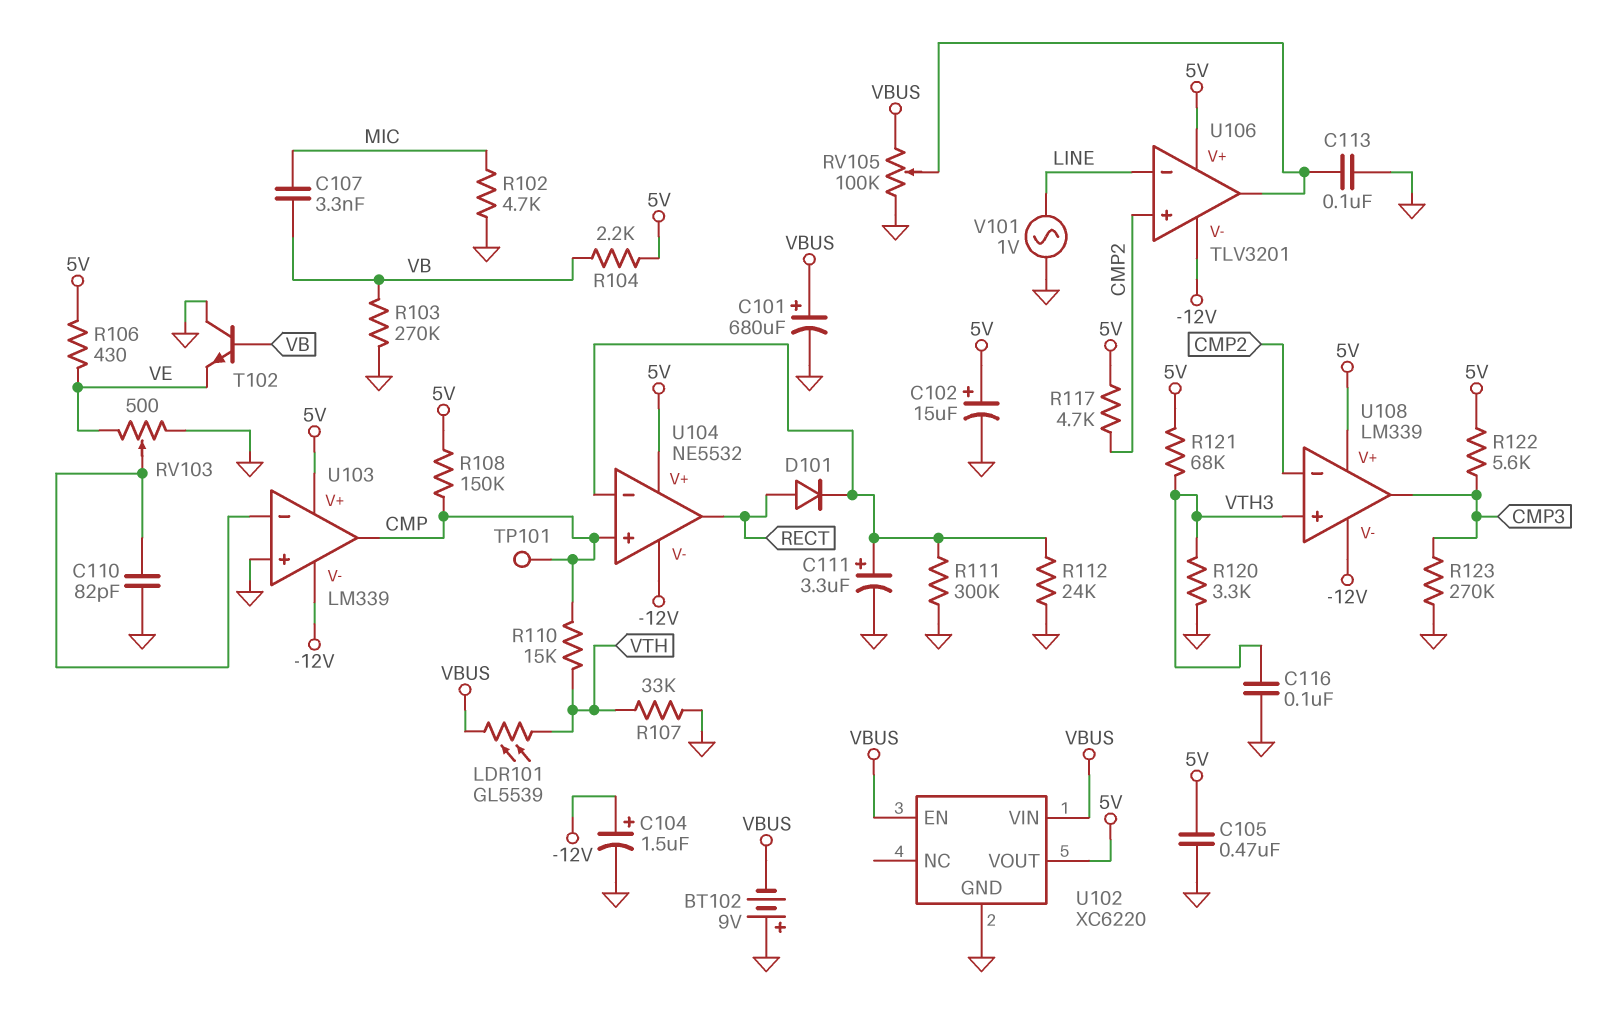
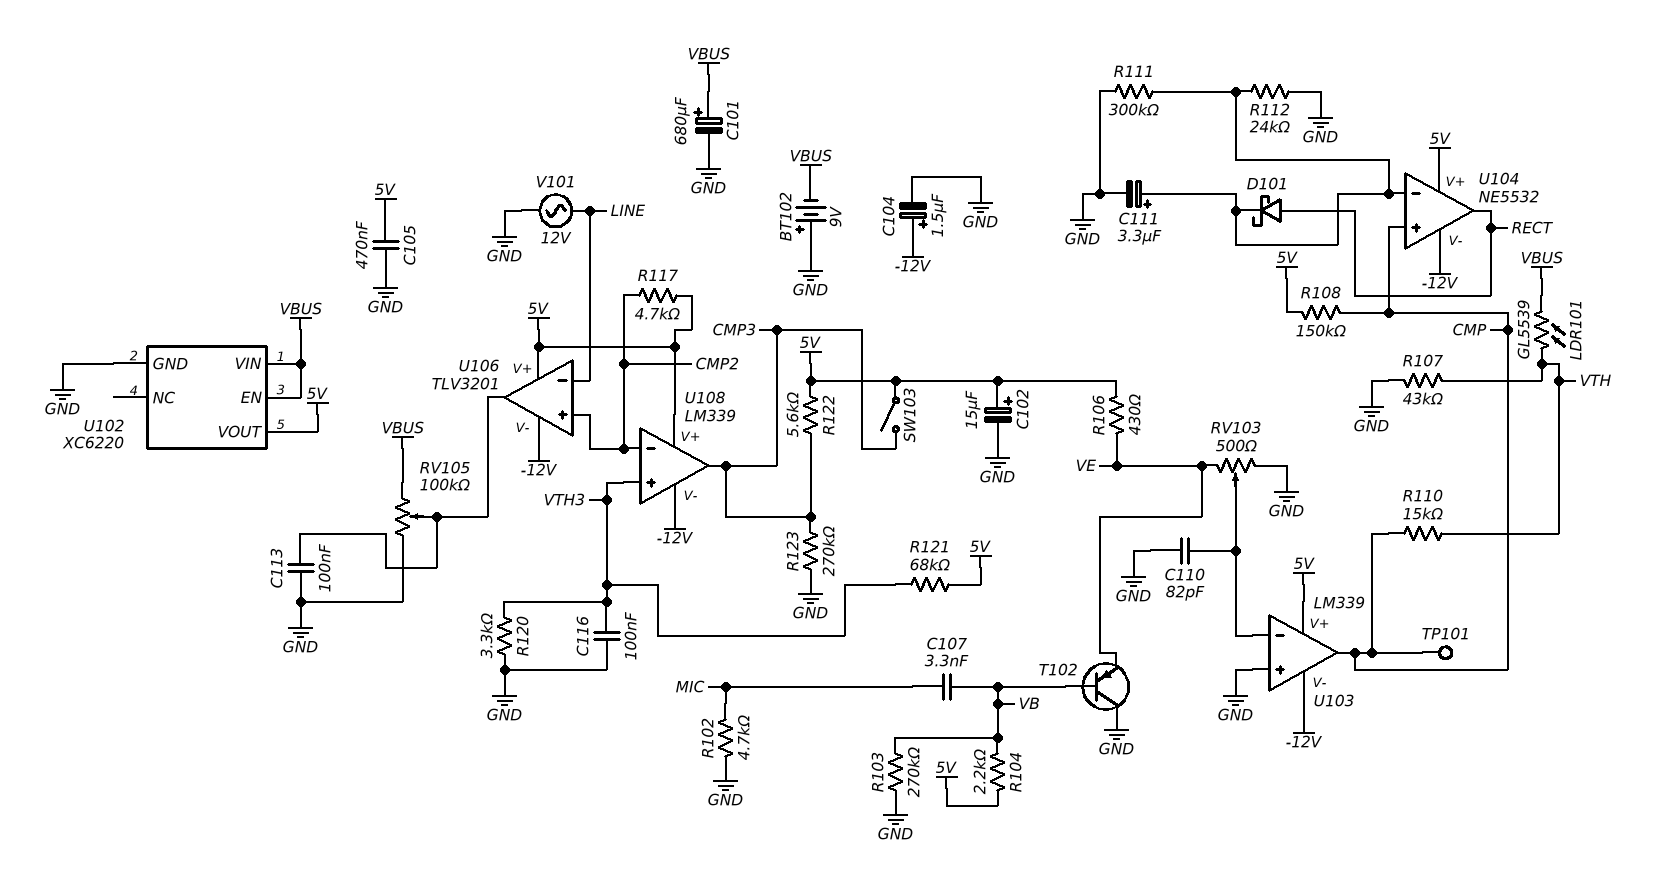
D101: diode (A RECT, K U104/in-) -> schottky (A RECT, K U104/in-)
R107: 33k (GND, VTH) -> 43k (GND, VTH)
SW103: none -> switch (5V, CMP3)
T102: NPN (B VB, C GND, E VE) -> PNP (B VB, C GND, E VE)
V101: AC 1V (GND, LINE) -> AC 12V (GND, LINE)

